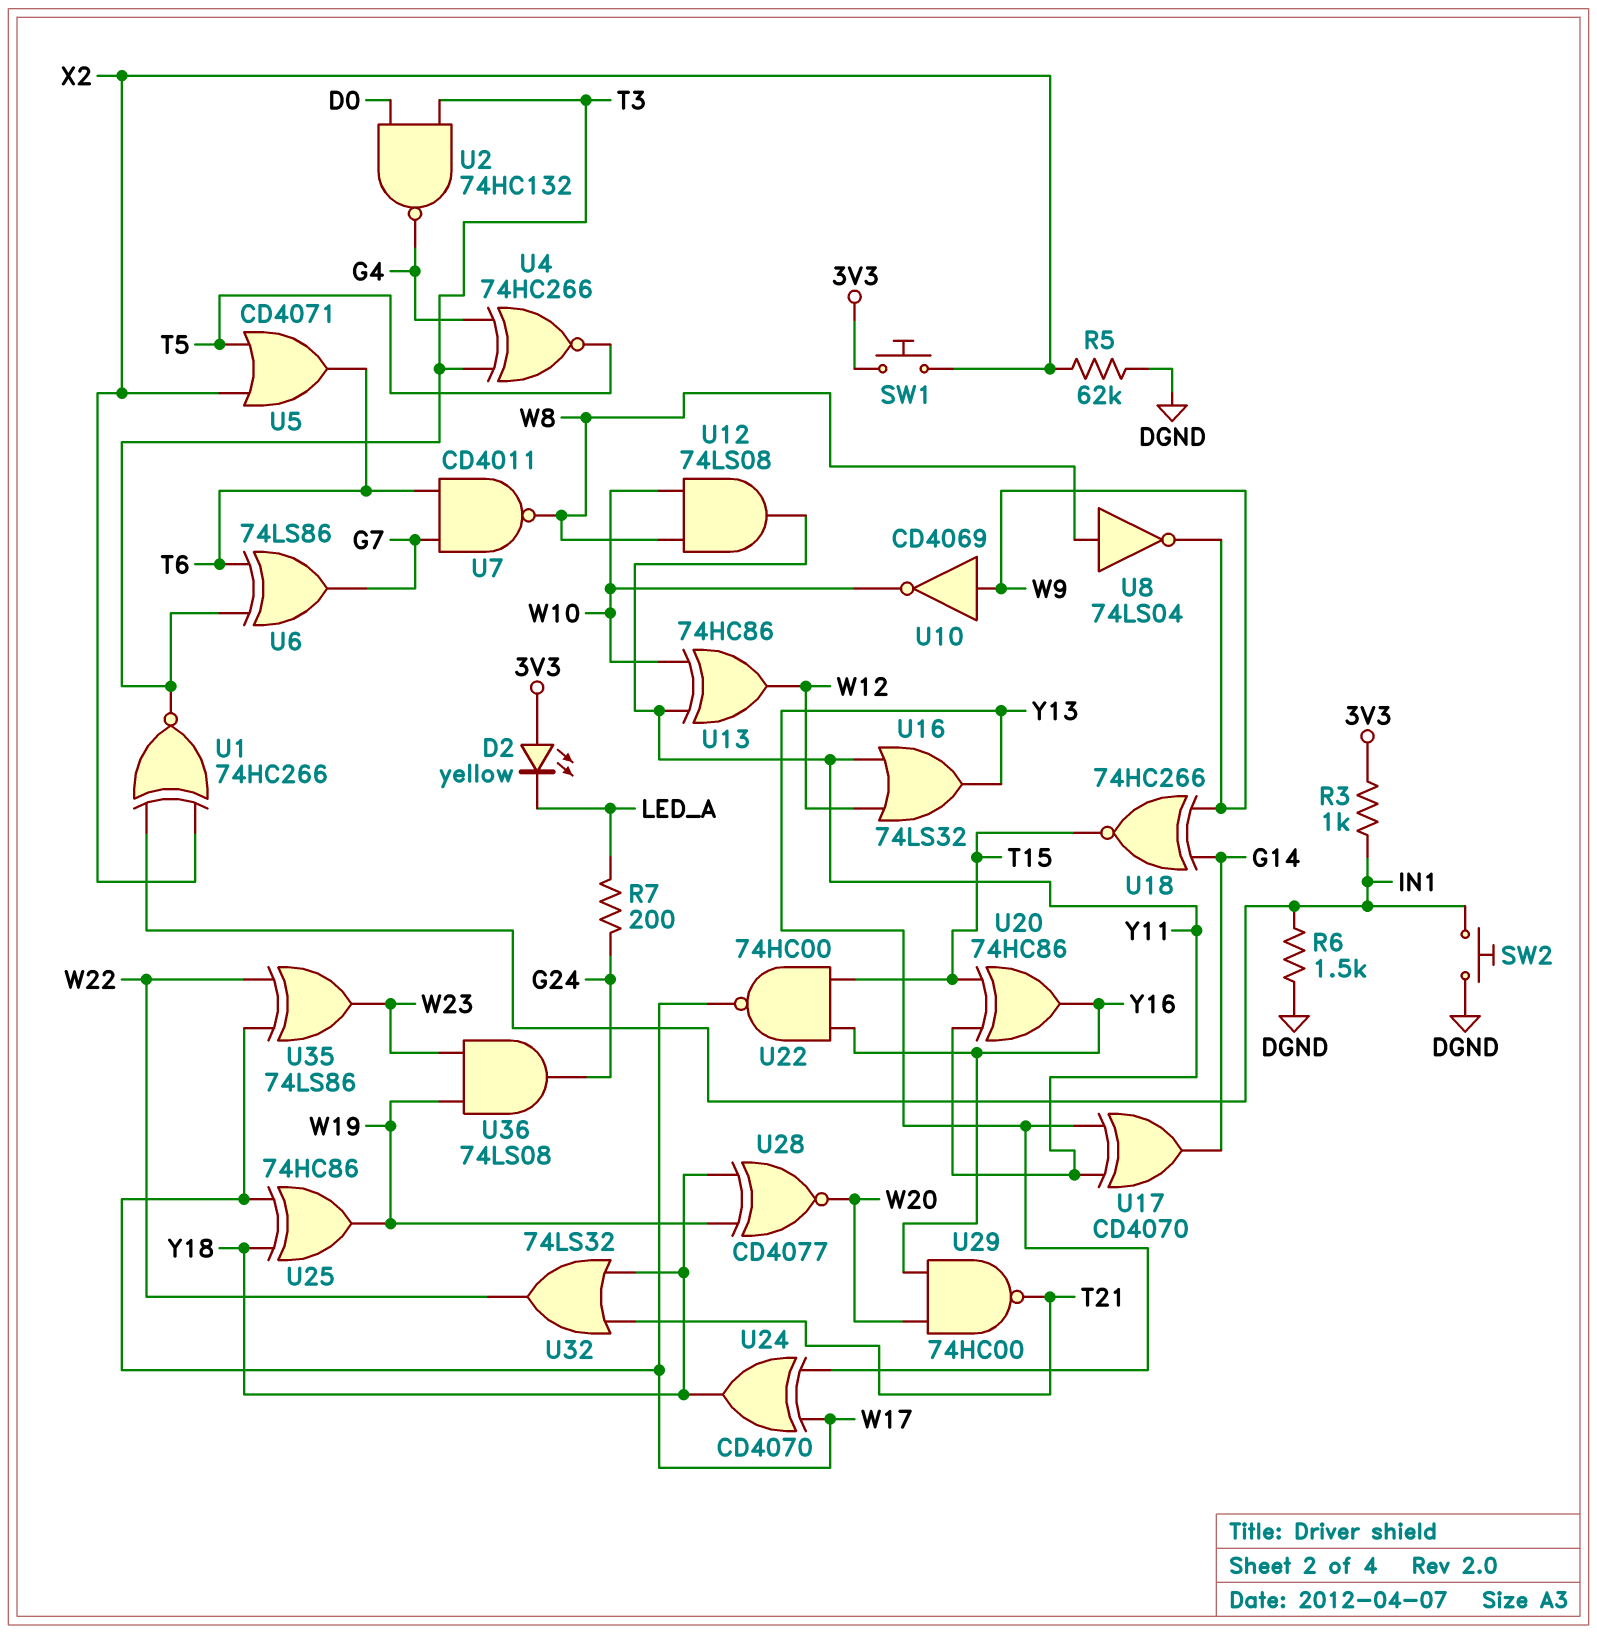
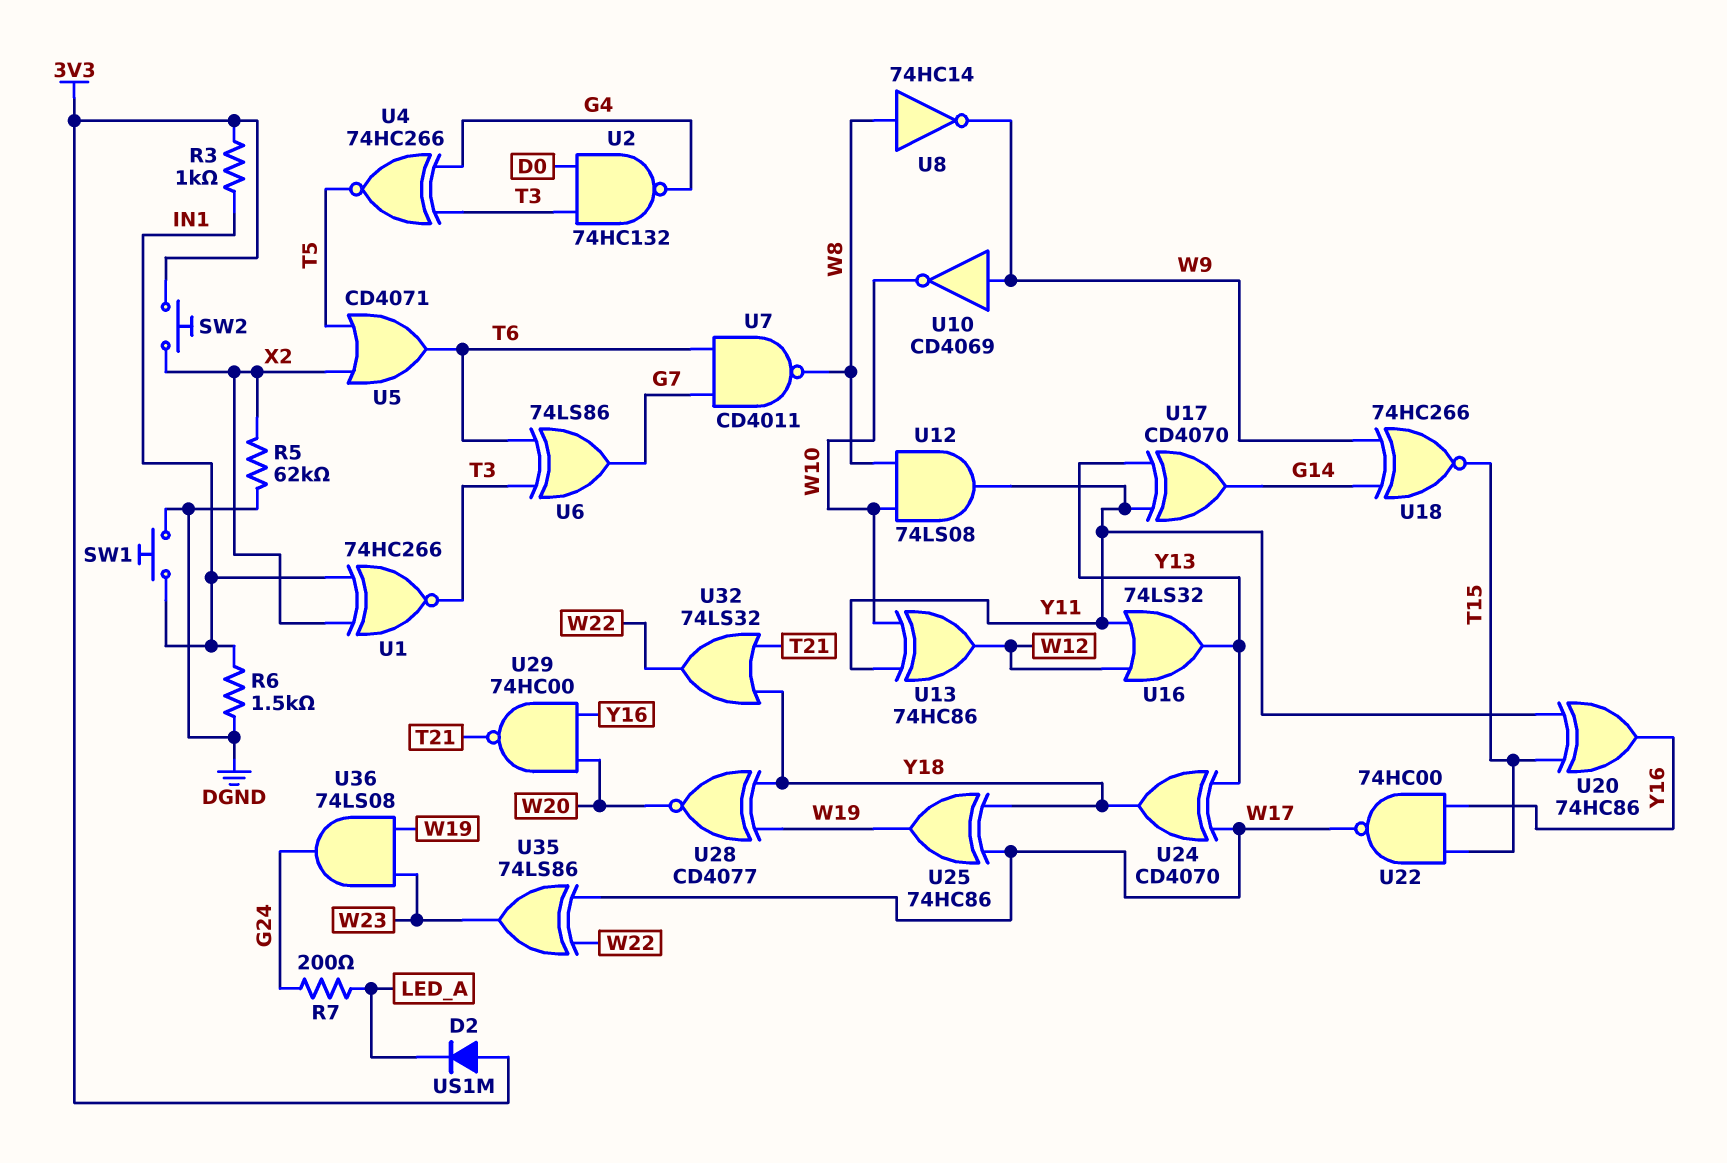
D2: LED yellow (A 3V3, K LED_A) -> diode US1M (A 3V3, K LED_A)
SW1: button (3V3, X2) -> button (DGND, IN1)
SW2: button (DGND, IN1) -> button (3V3, X2)
U8: NOT 74LS04 (in W8, out W9) -> NOT 74HC14 (in W8, out W9)

